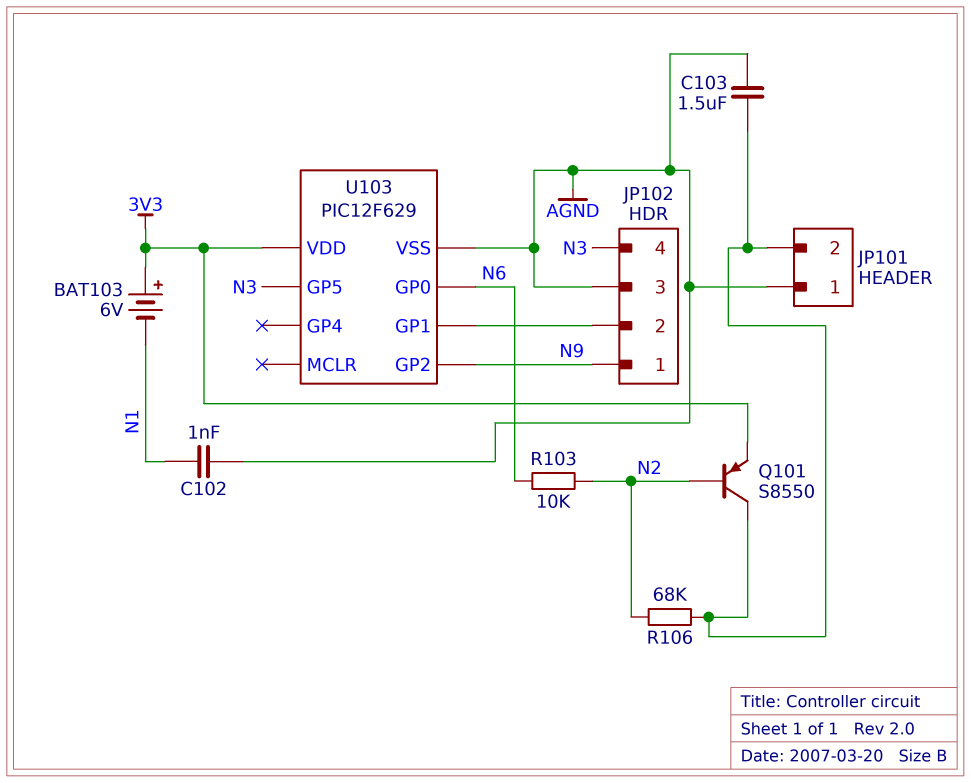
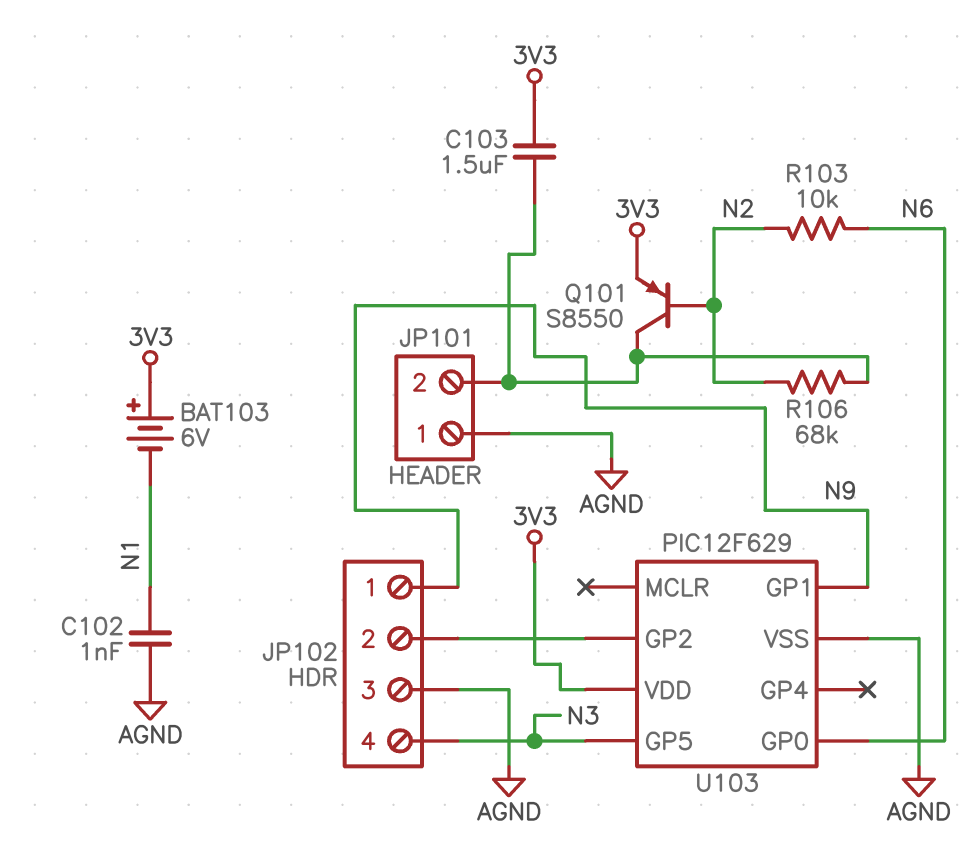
C103: 1.5uF (AGND, JP101/2) -> 1.5uF (3V3, JP101/2)
U103 pin GP1: JP102/2 -> N9
U103 pin GP2: N9 -> JP102/2

